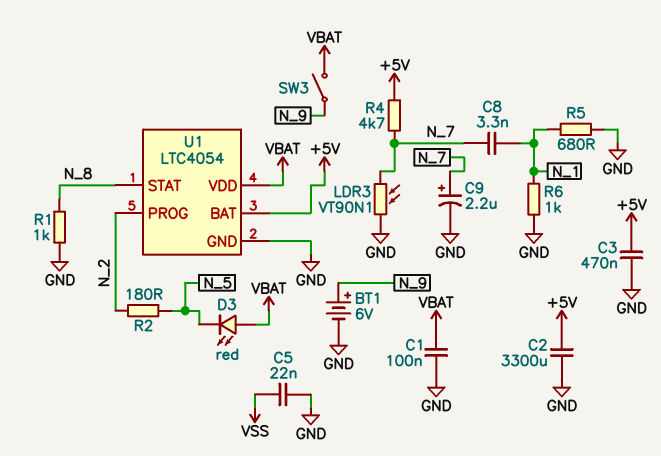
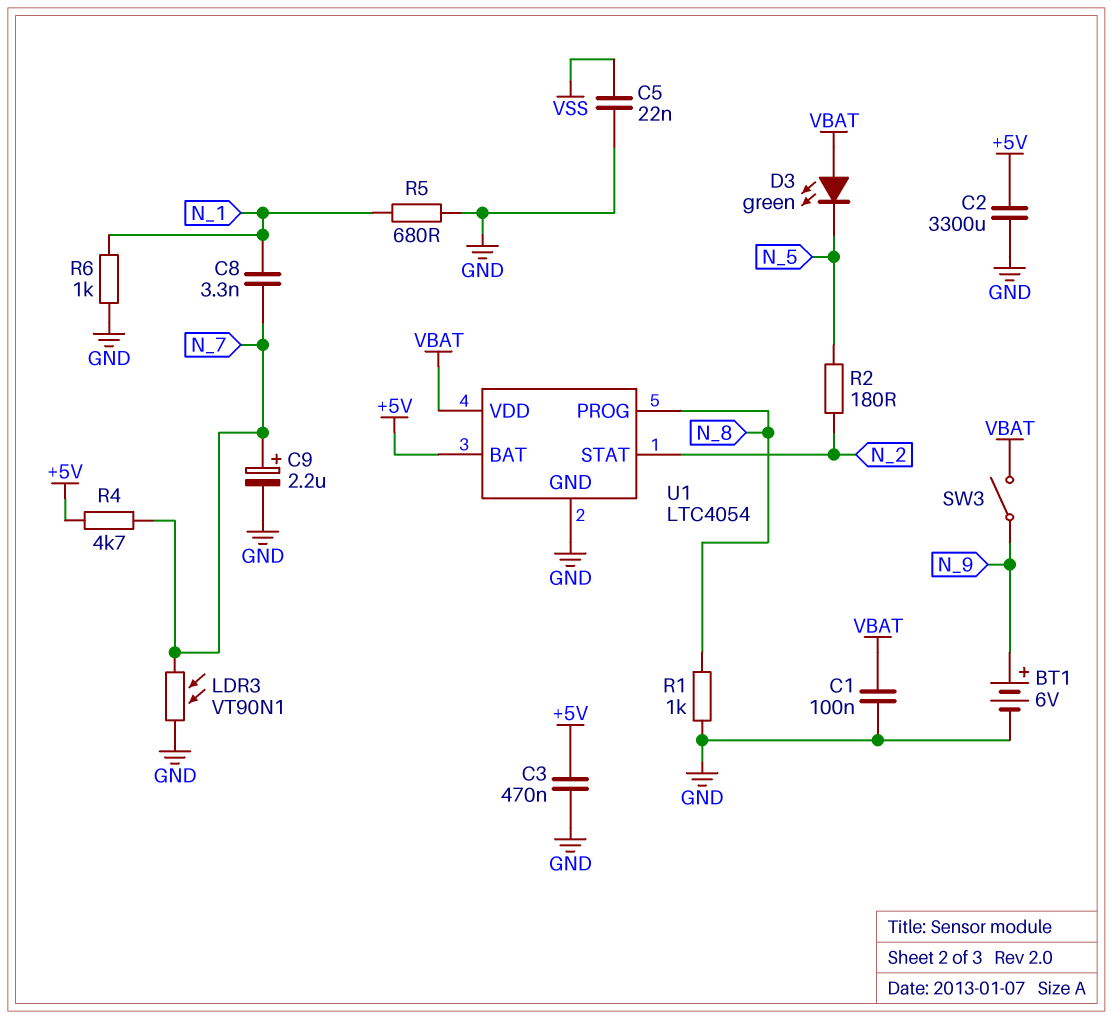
D3: LED red (A VBAT, K N_5) -> LED green (A VBAT, K N_5)
U1 pin PROG: N_2 -> N_8
U1 pin STAT: N_8 -> N_2

